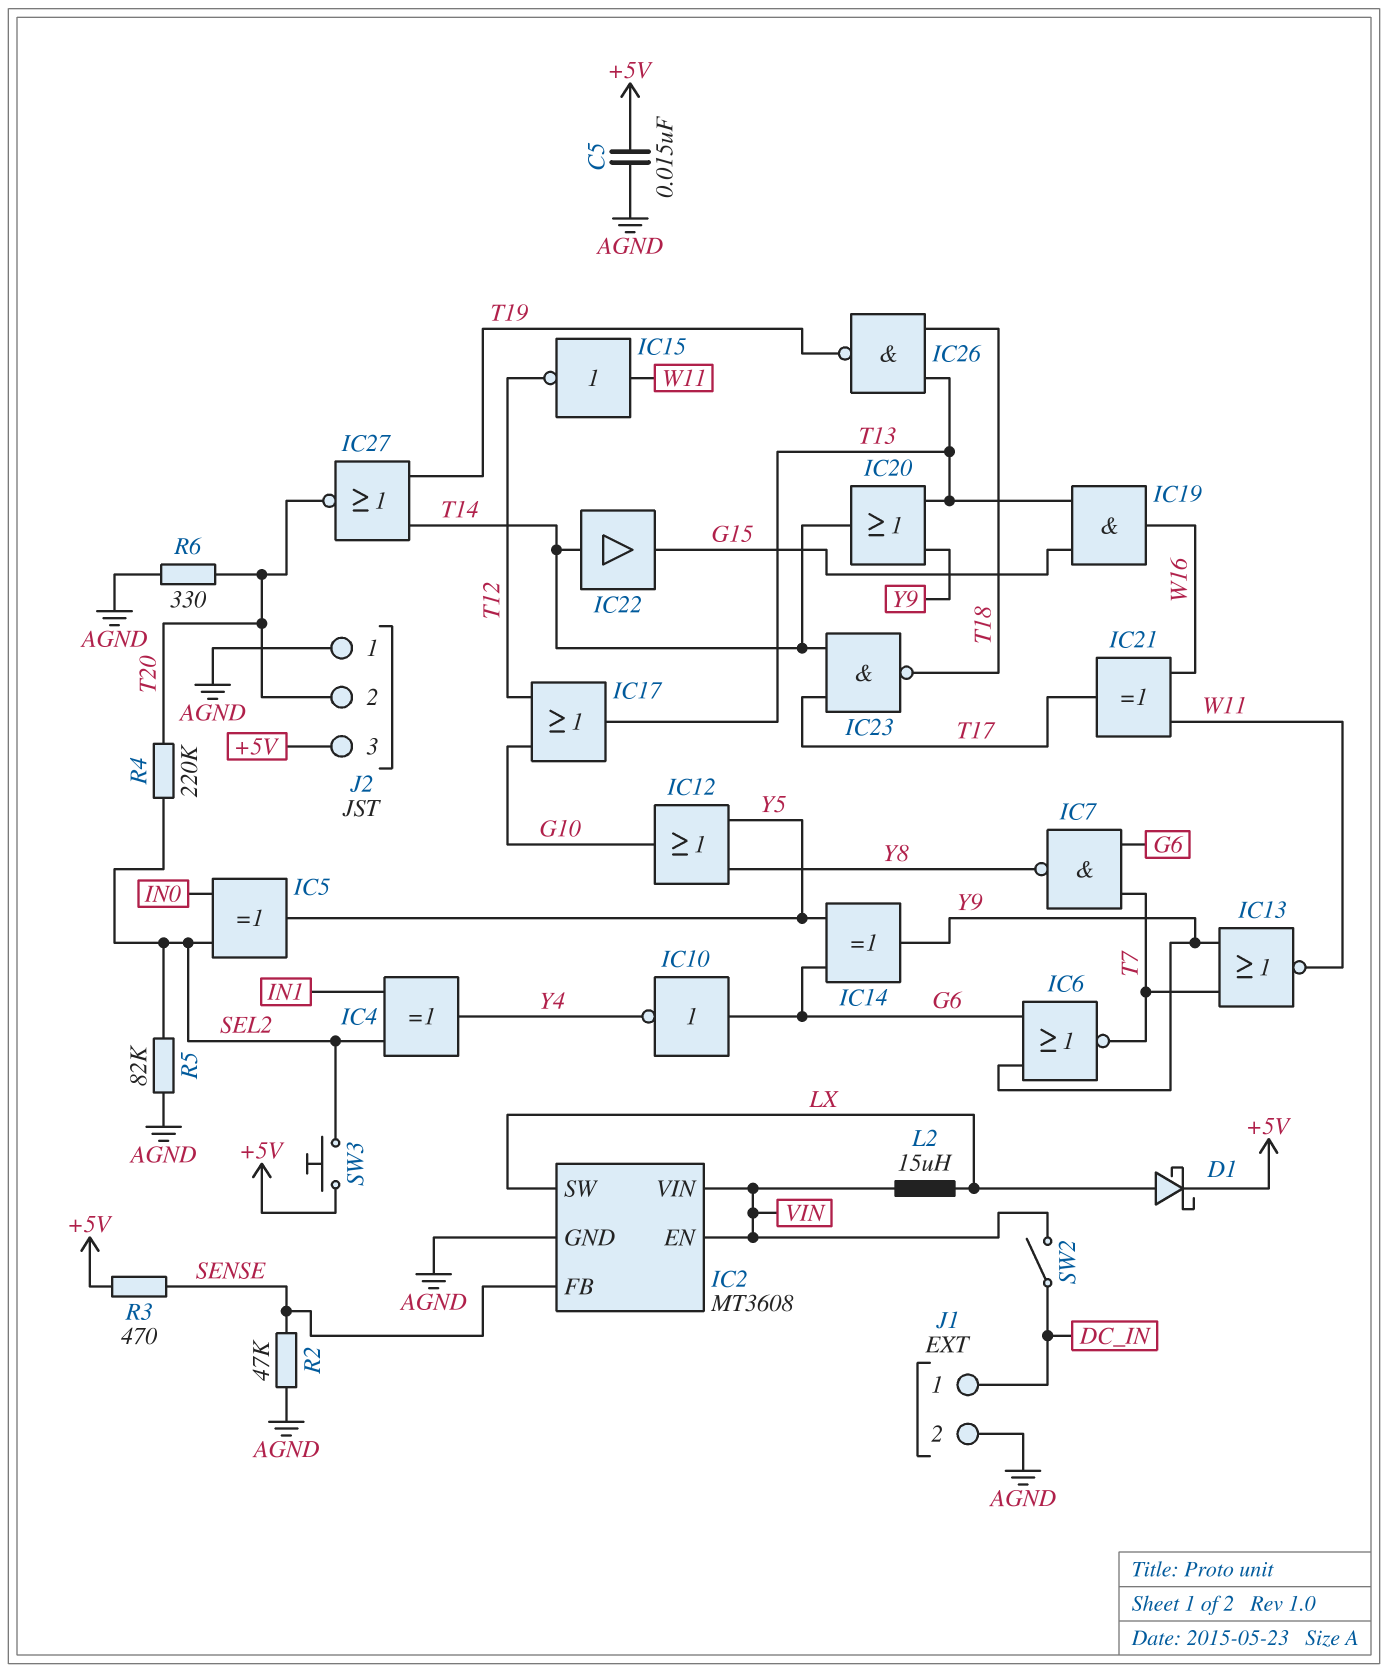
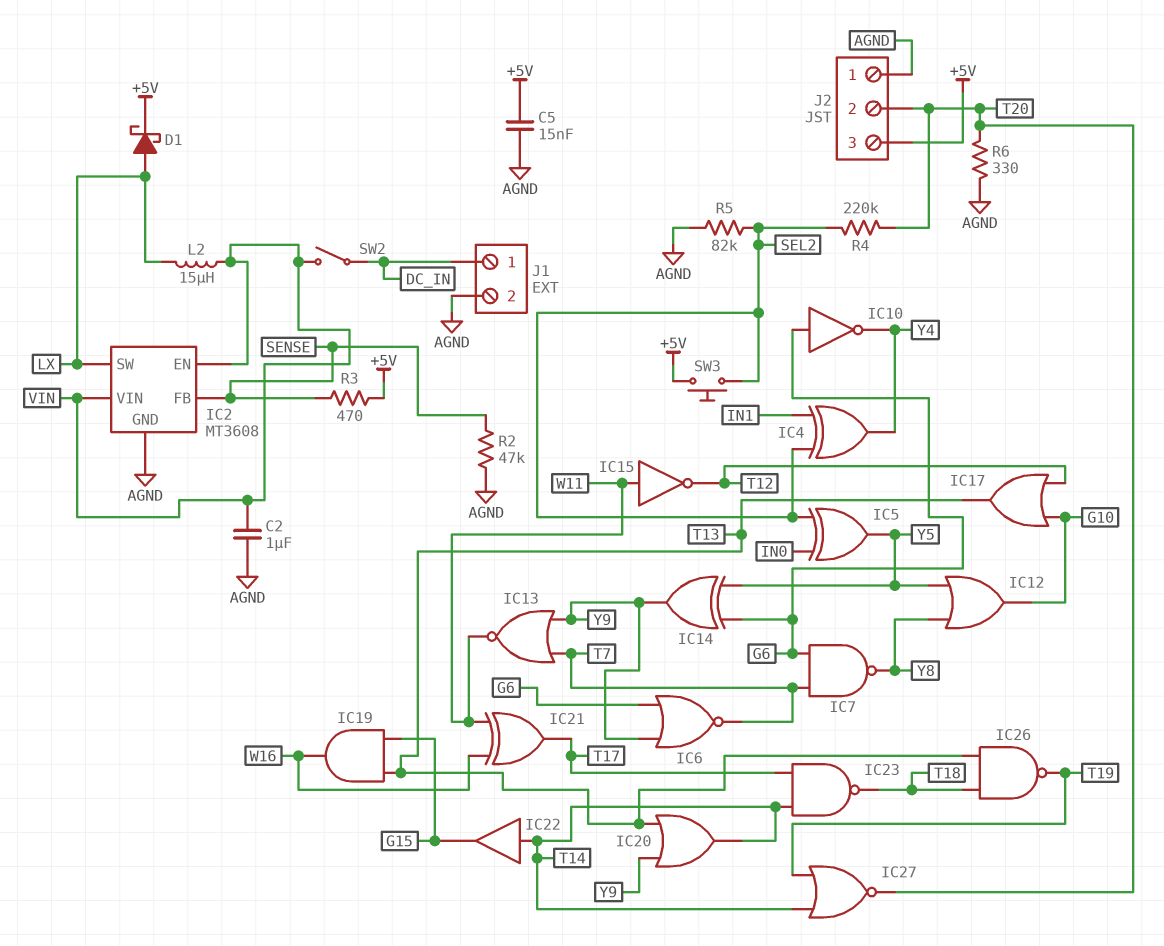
C2: none -> 1uF (AGND, VIN)

